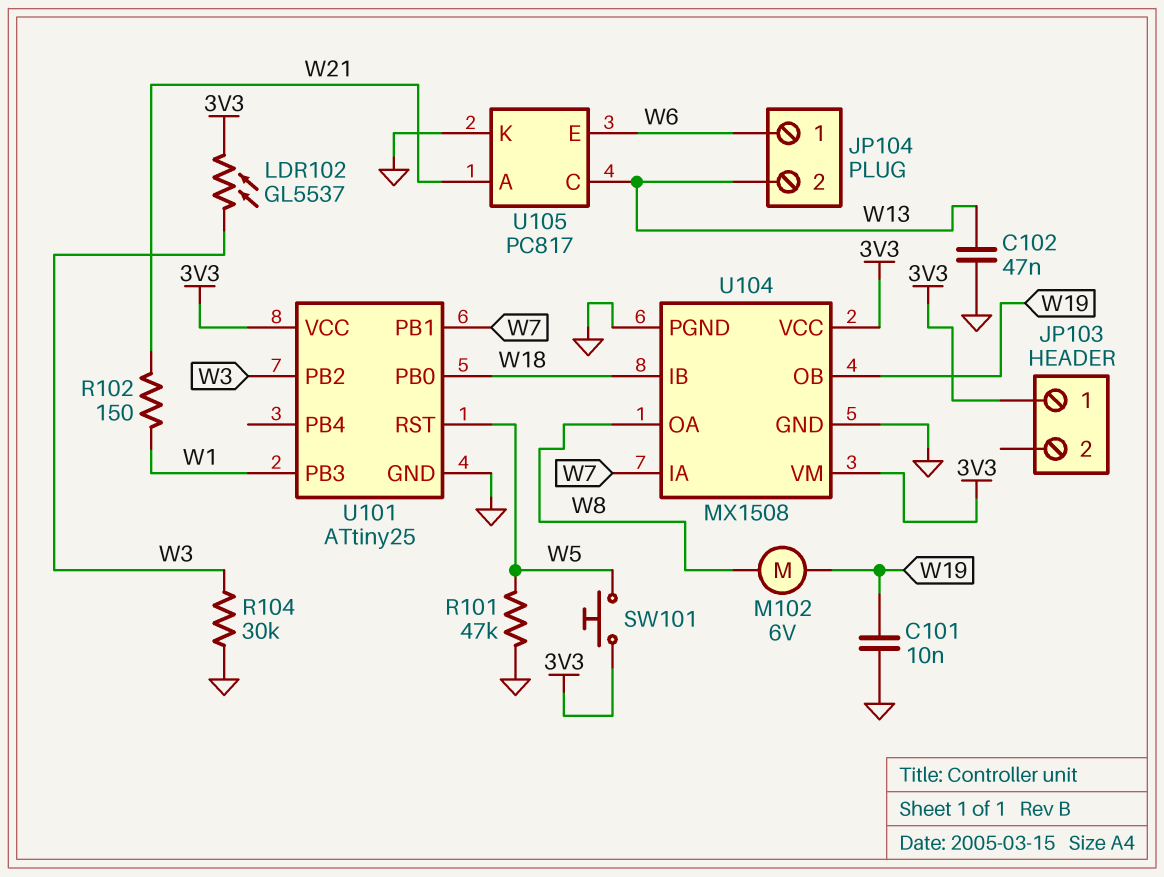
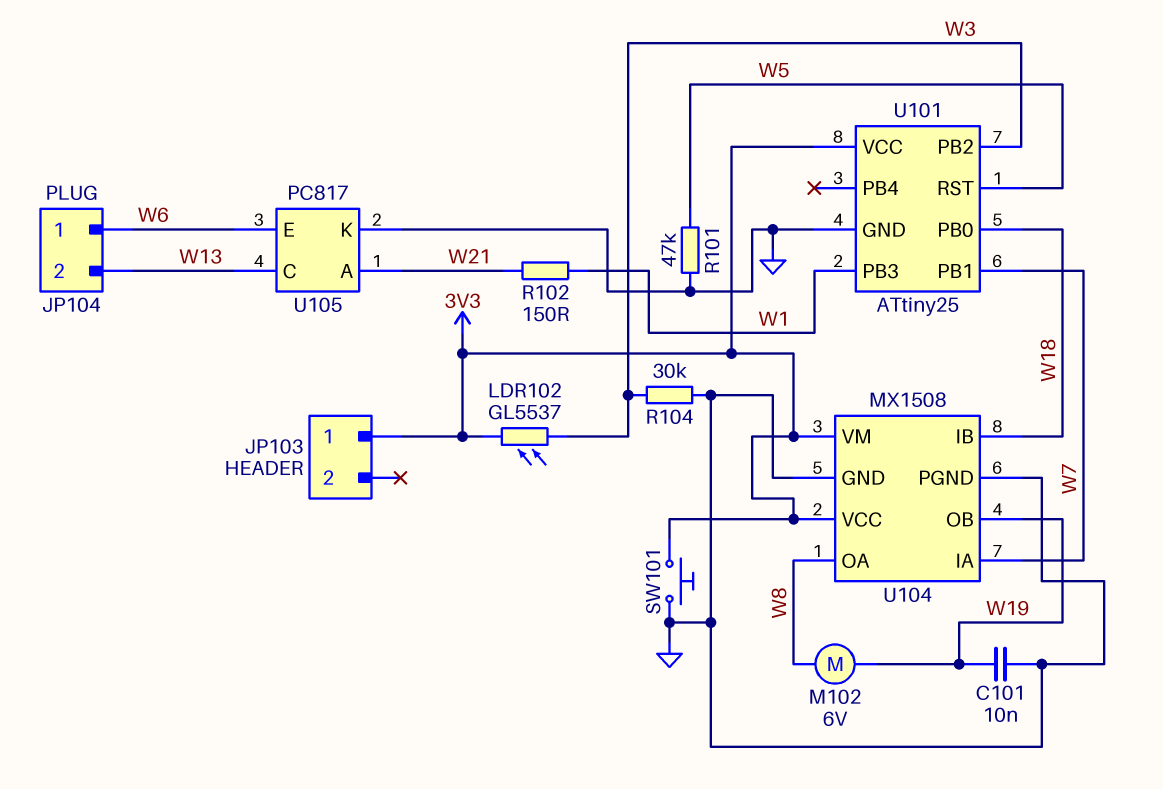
C102: 47nF (GND, W13) -> none
SW101: button (3V3, W5) -> button (3V3, GND)

